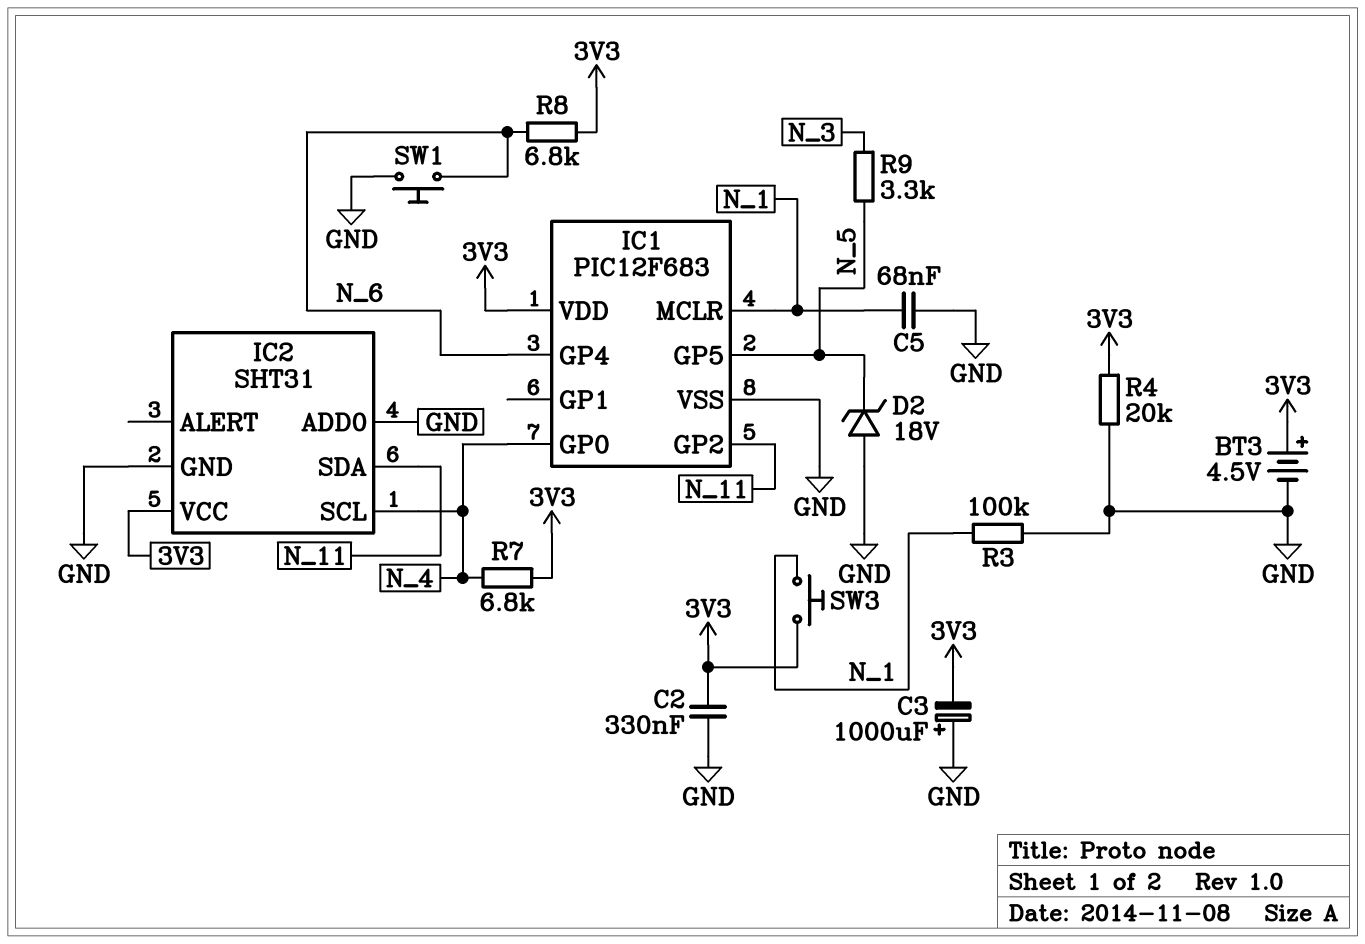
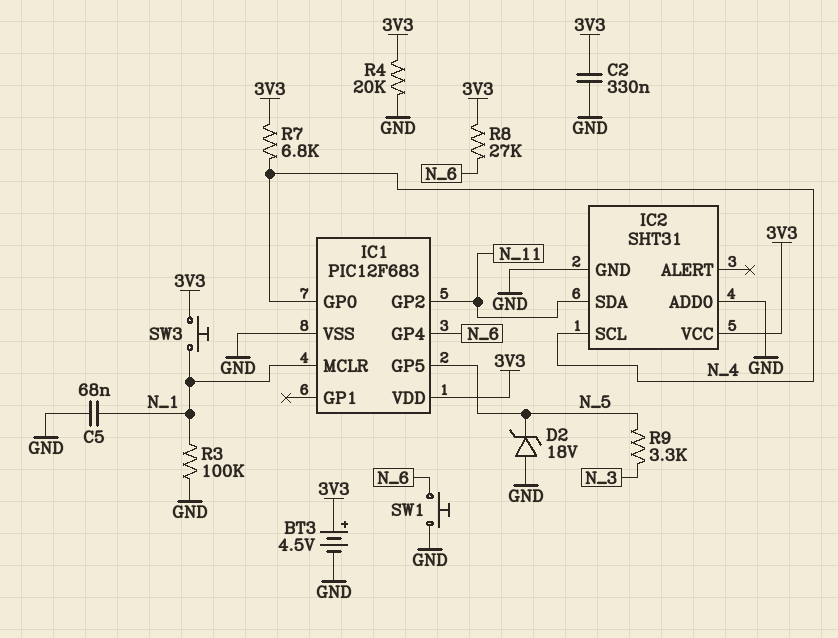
C3: 1000uF (plus GND, minus 3V3) -> none
R8: 6.8k (3V3, N_6) -> 27k (3V3, N_6)

